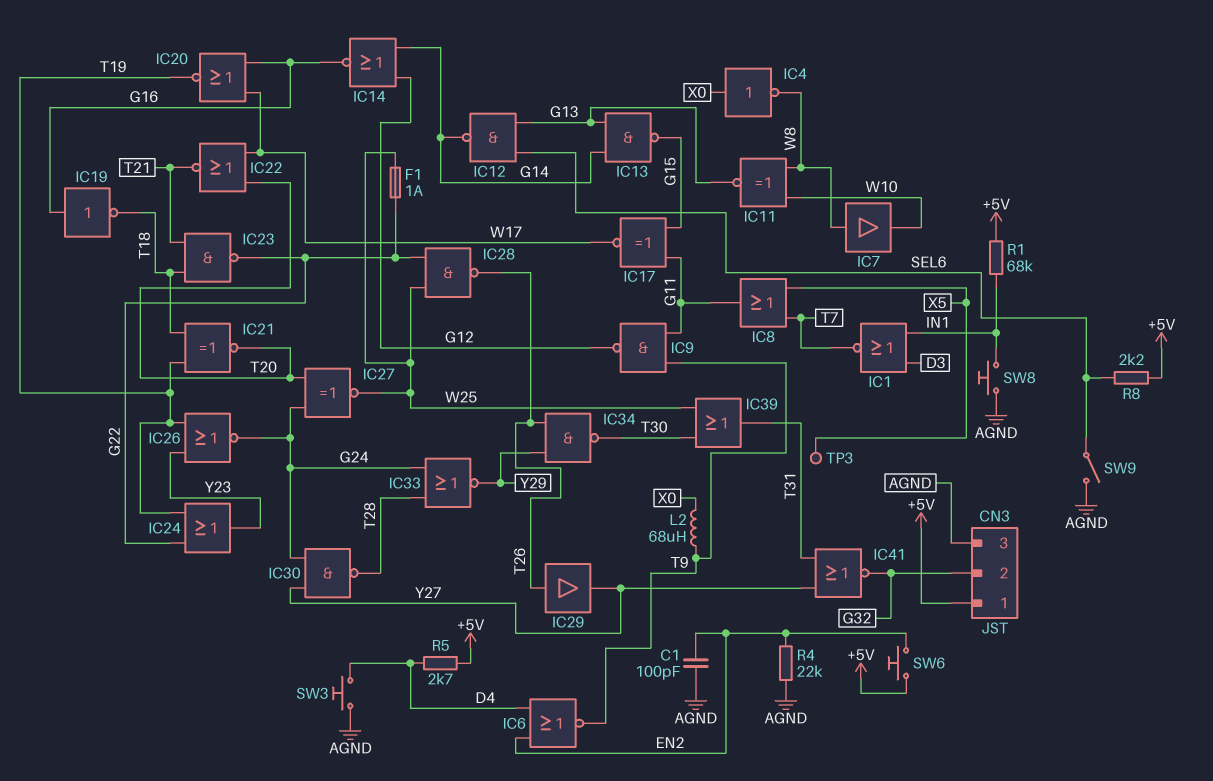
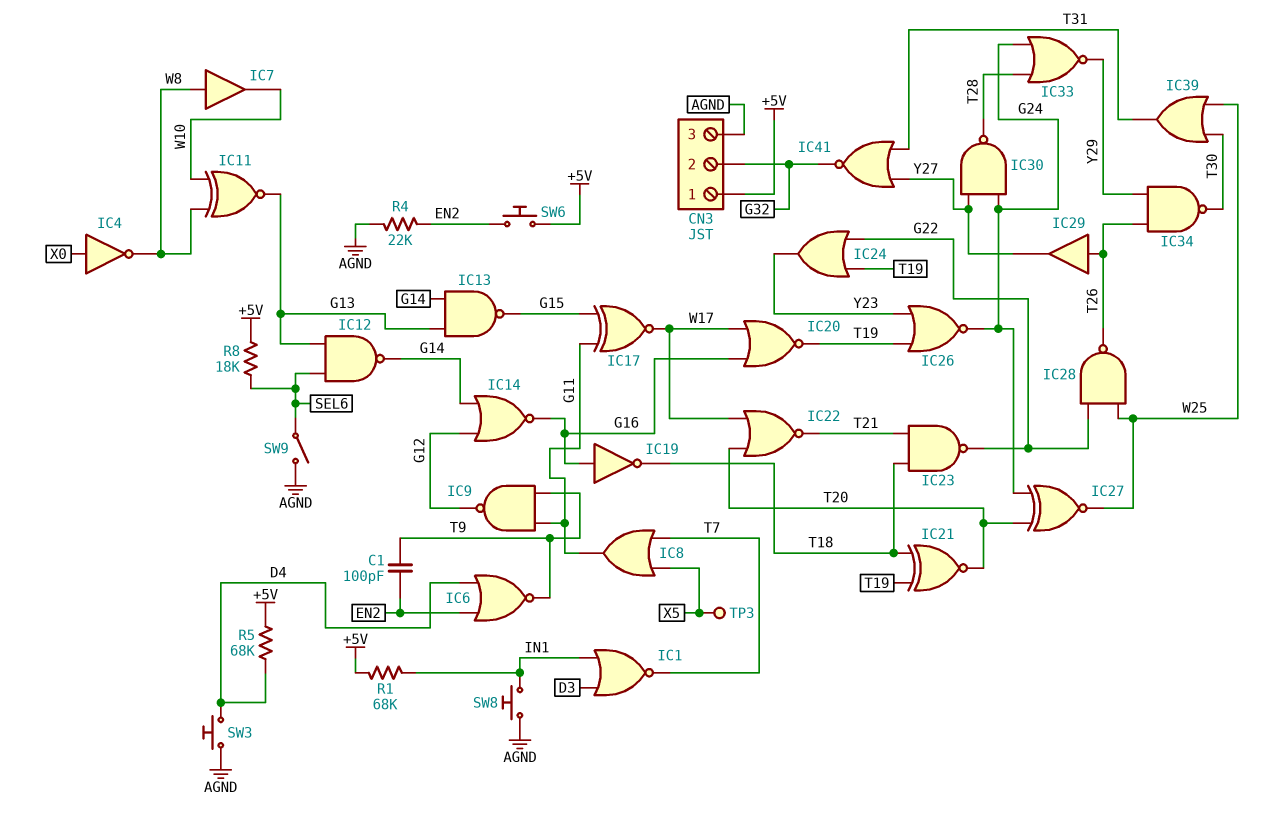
C1: 100pF (AGND, EN2) -> 100pF (EN2, T9)
F1: 1A (G22, W25) -> none
L2: 68uH (T9, X0) -> none
R5: 2.7k (+5V, D4) -> 68k (+5V, D4)
R8: 2.2k (+5V, SEL6) -> 18k (+5V, SEL6)

